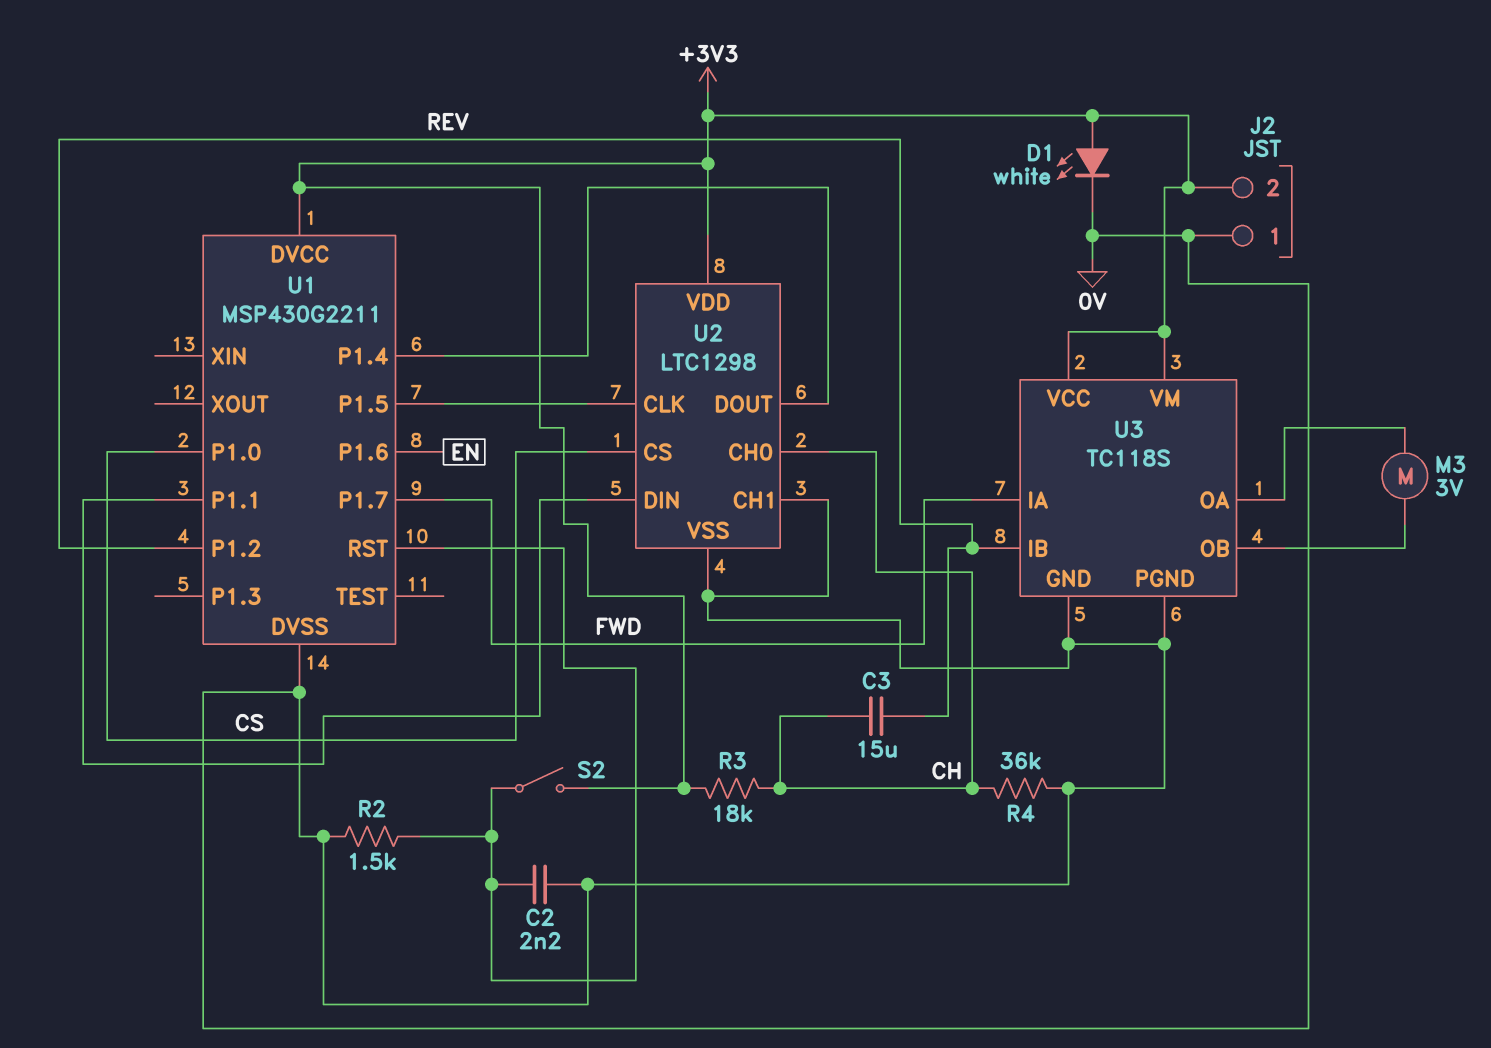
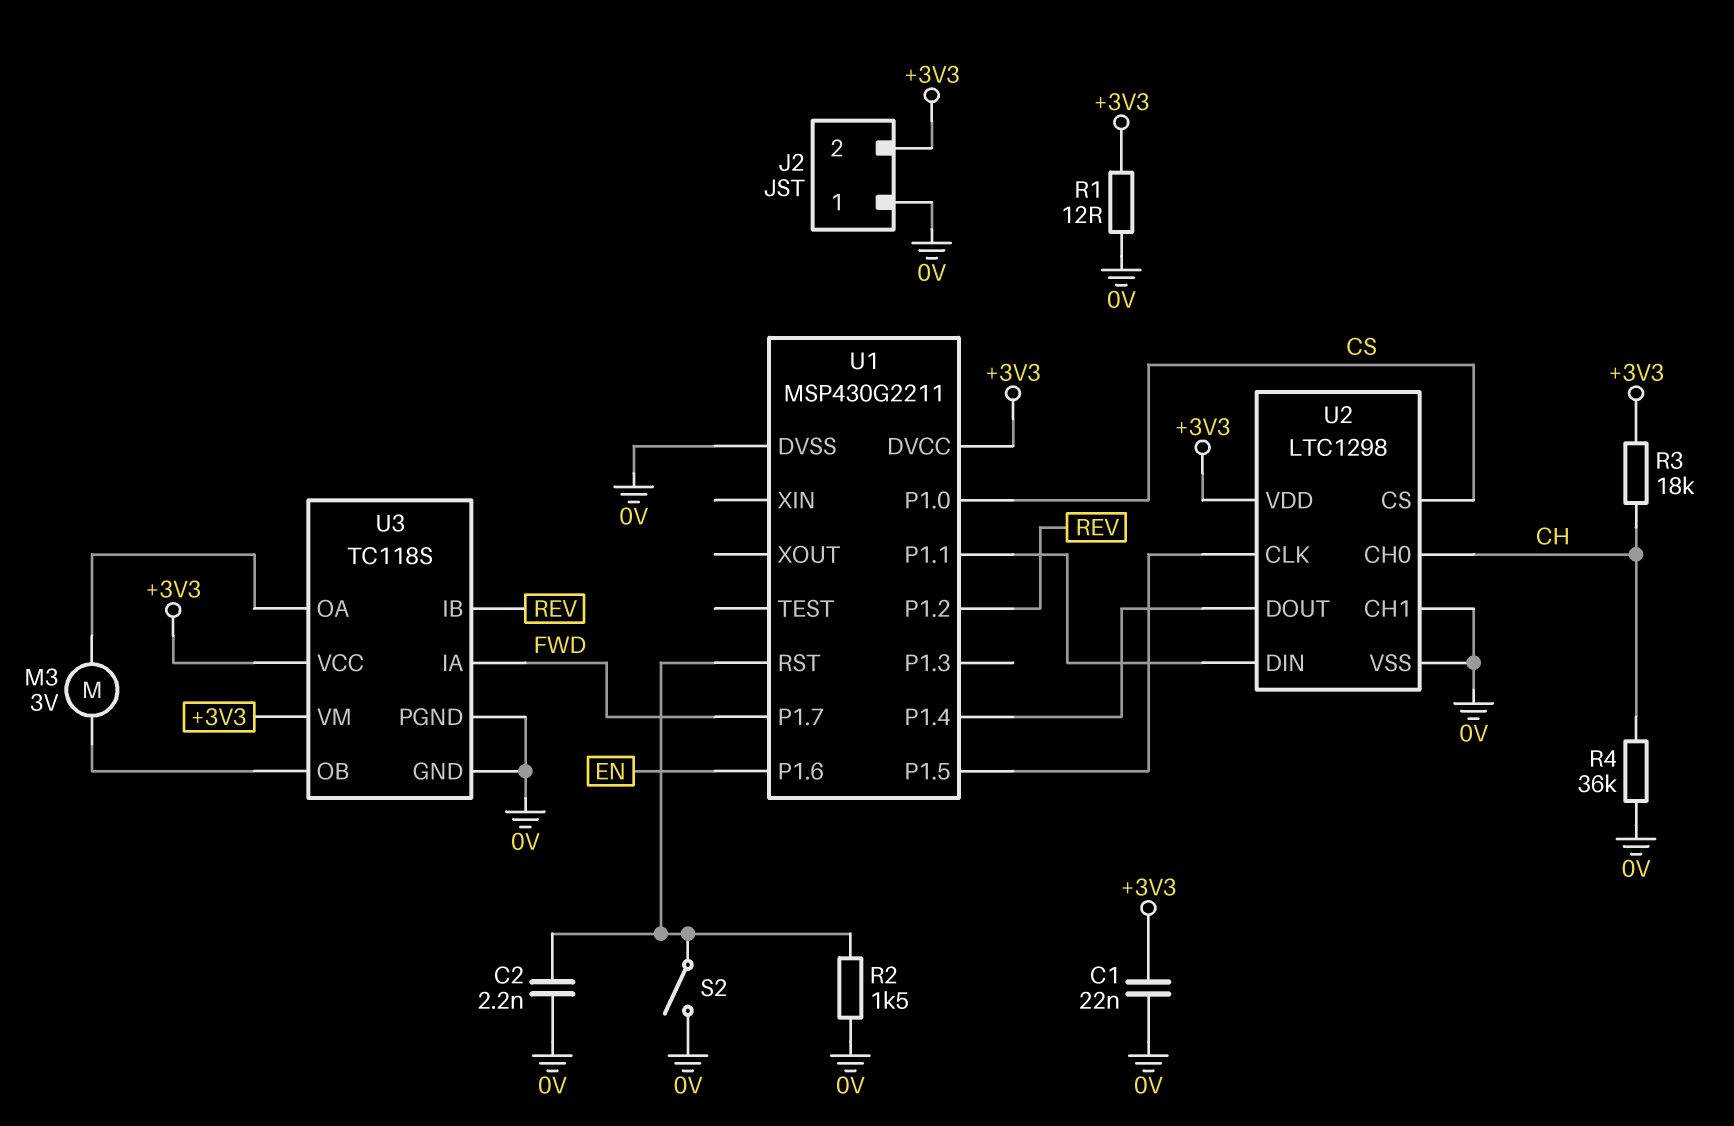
C1: none -> 22nF (+3V3, 0V)
C3: 15uF (CH, REV) -> none
D1: LED white (A +3V3, K 0V) -> none
R1: none -> 12 (+3V3, 0V)
S2: switch (+3V3, U1/RST) -> switch (0V, U1/RST)

